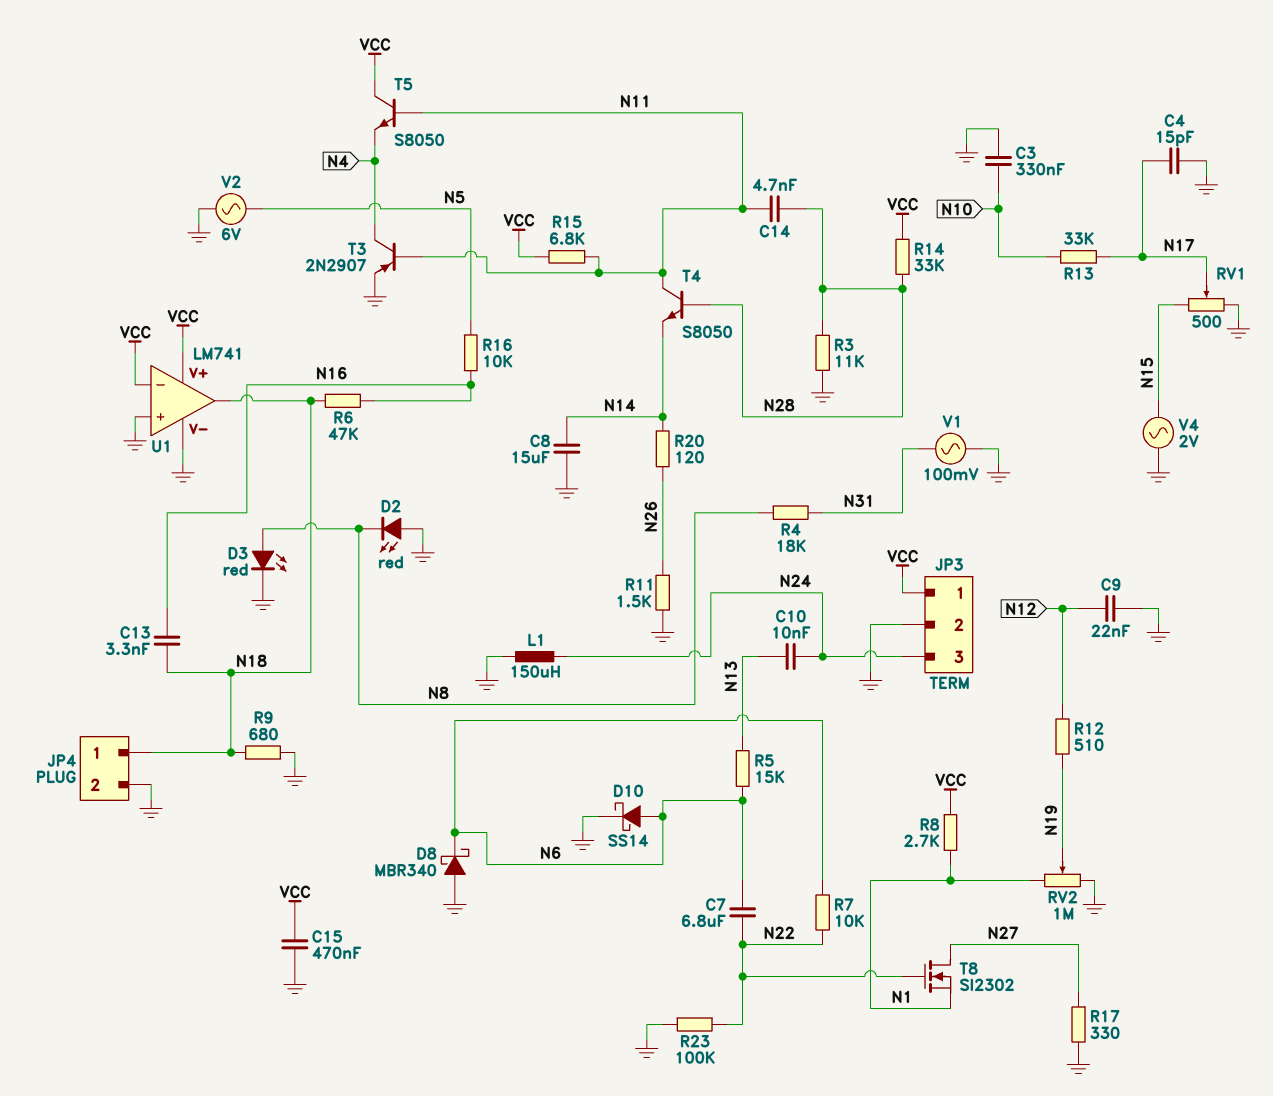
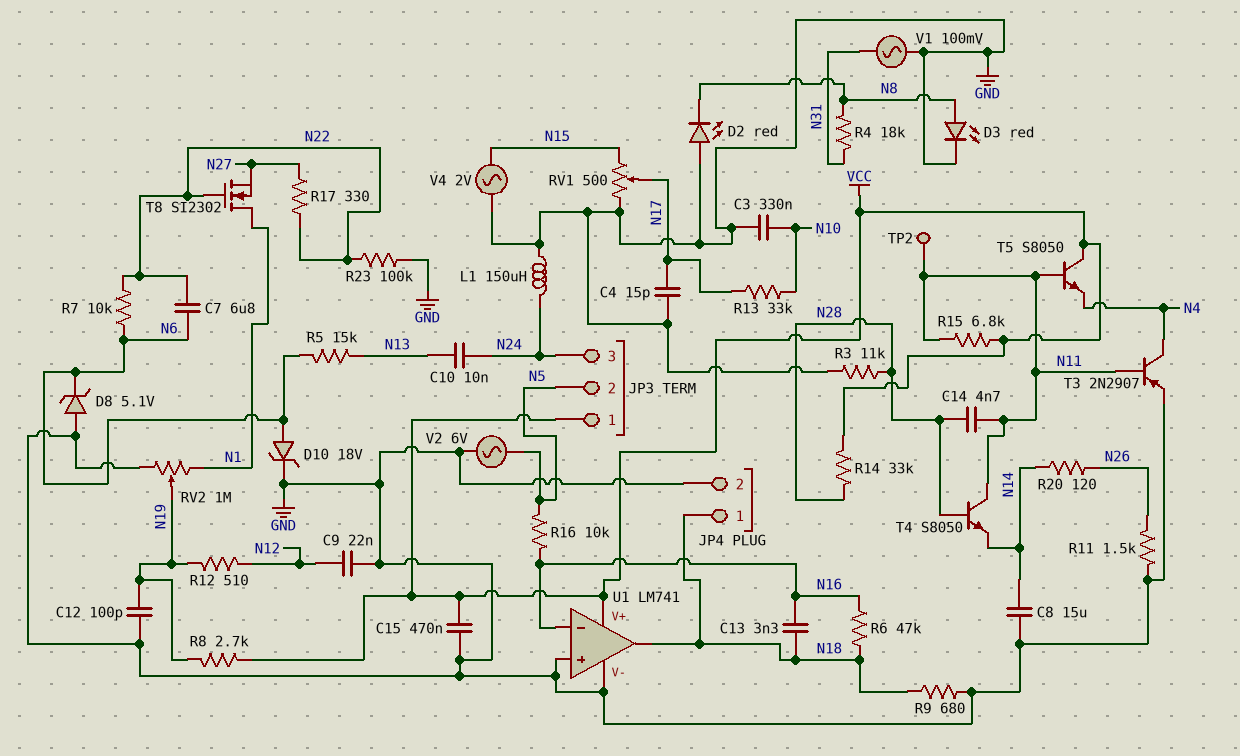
C12: none -> 100pF (GND, N19)
D8: schottky MBR340 (A GND, K N6) -> zener 5.1V (A GND, K N6)
D10: schottky SS14 (A N6, K GND) -> zener 18V (A N6, K GND)
JP3 pin 2: GND -> N5
R8: 2.7k (N1, VCC) -> 2.7k (N19, VCC)
R17: 330 (GND, N27) -> 330 (N22, N27)
T8: NMOS SI2302 (G N22, D N27, S N1) -> NMOS SI2302 (G N22, D N1, S N27)
TP2: none -> test point (N11)
U1 pin in-: VCC -> N16

